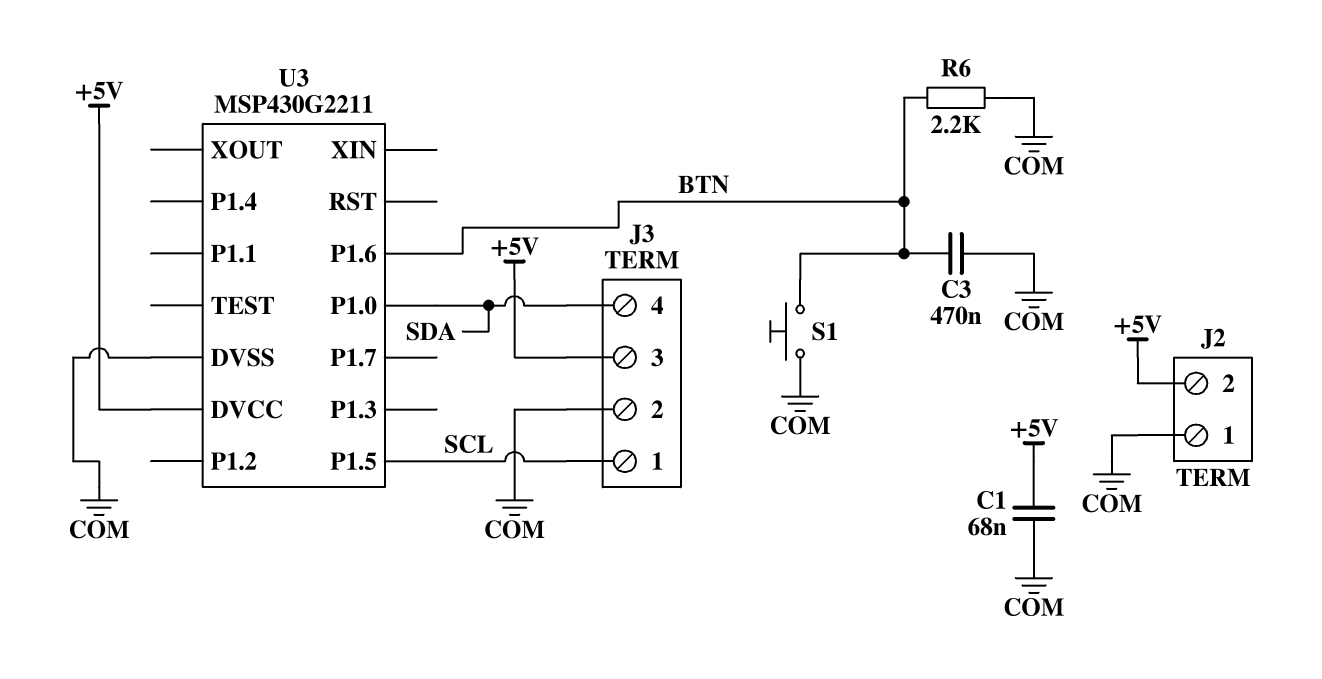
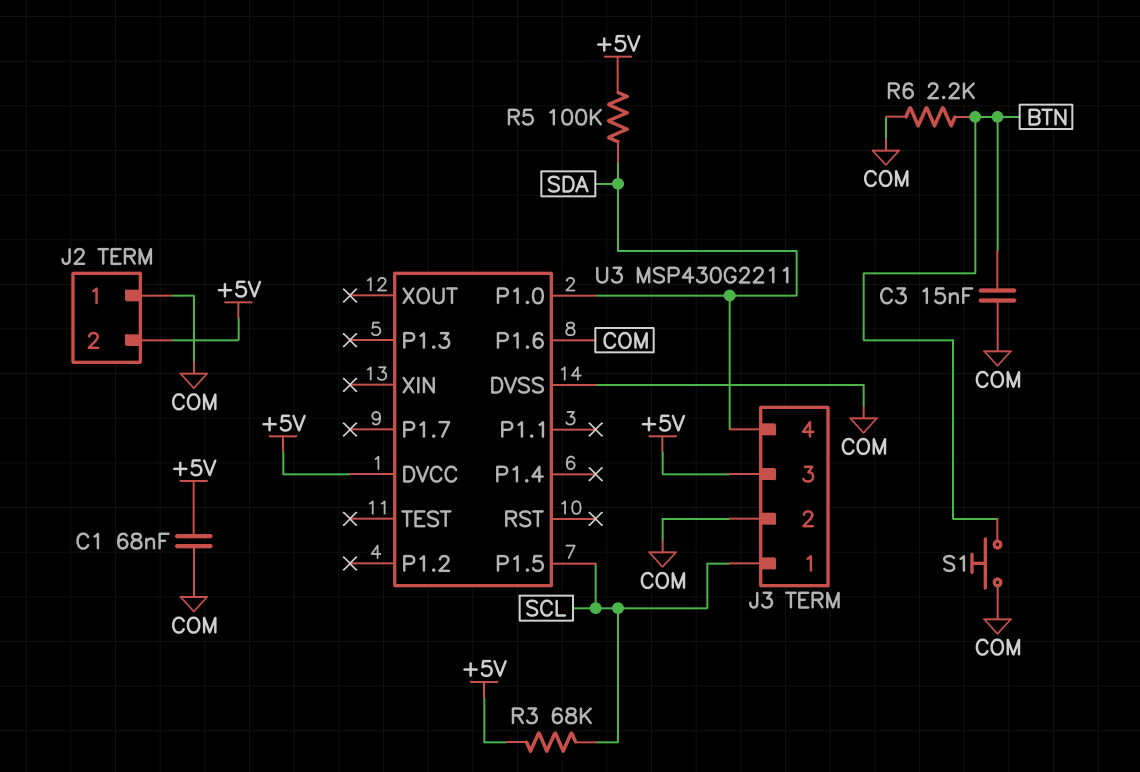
C3: 470nF (BTN, COM) -> 15nF (BTN, COM)
R3: none -> 68k (+5V, SCL)
R5: none -> 100k (+5V, SDA)
U3 pin P1.6: BTN -> COM

